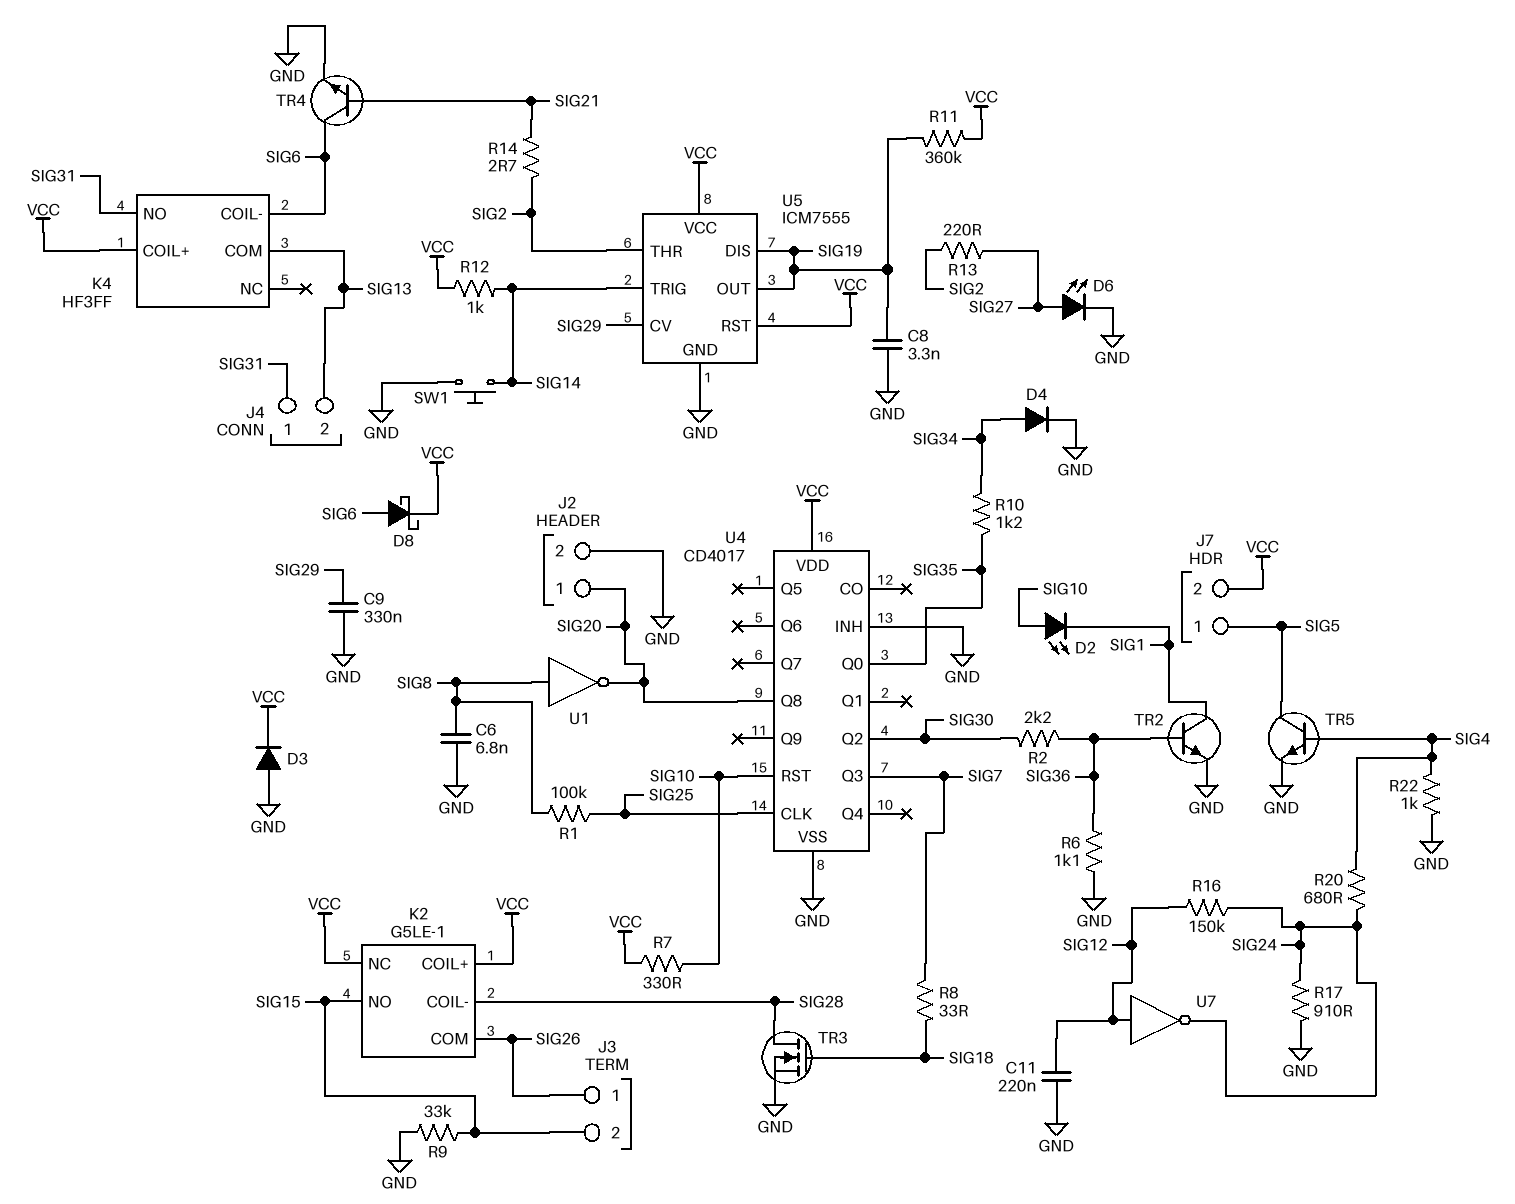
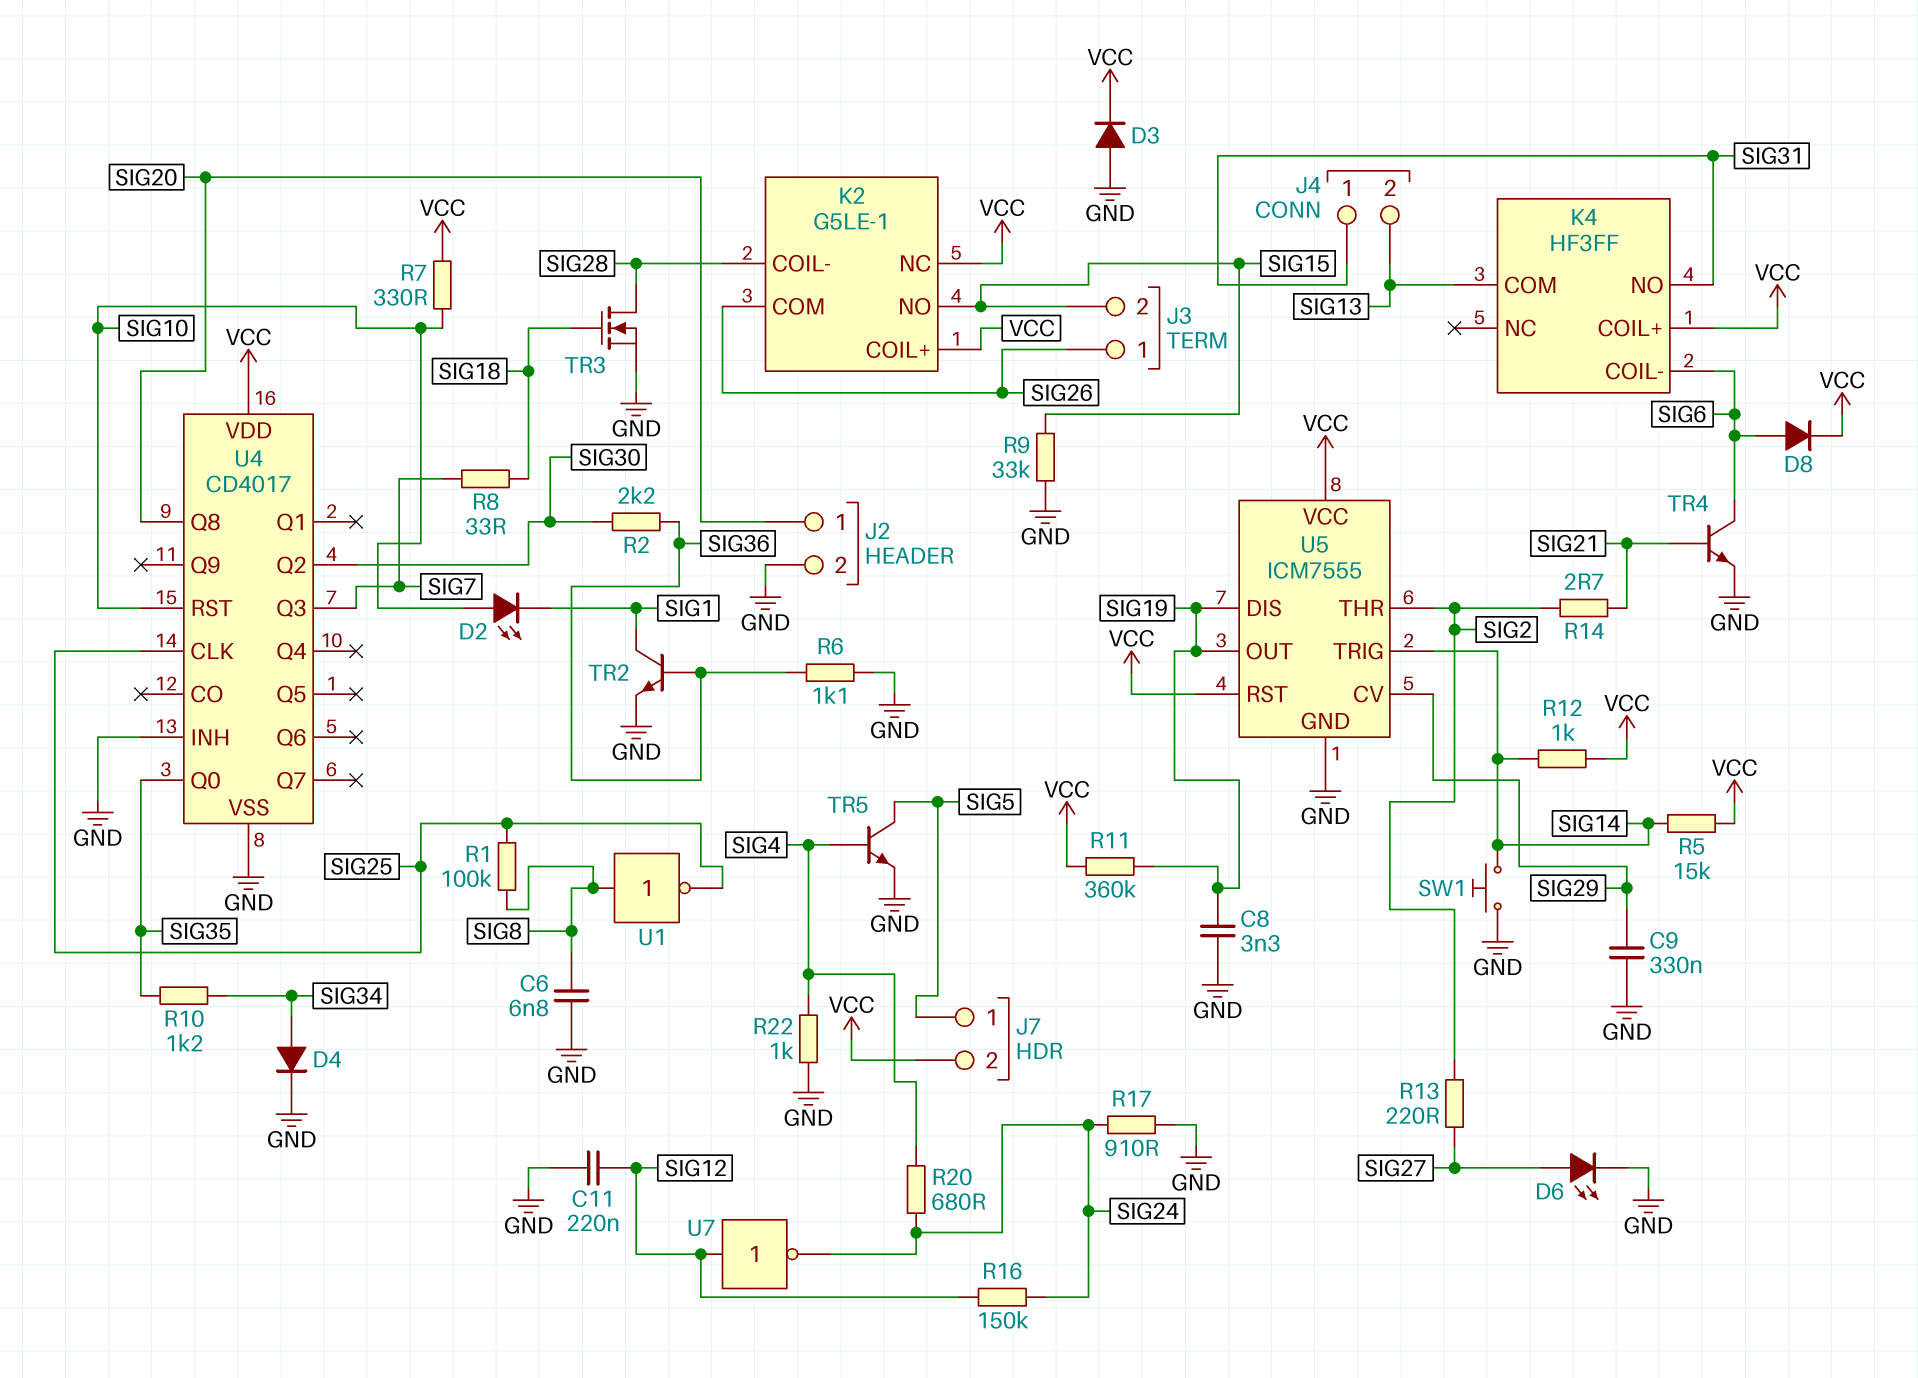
D8: schottky (A SIG6, K VCC) -> diode (A SIG6, K VCC)
R5: none -> 15k (SIG14, VCC)
U1: NOT (in SIG8, out SIG20) -> NOT (in SIG8, out SIG25)

